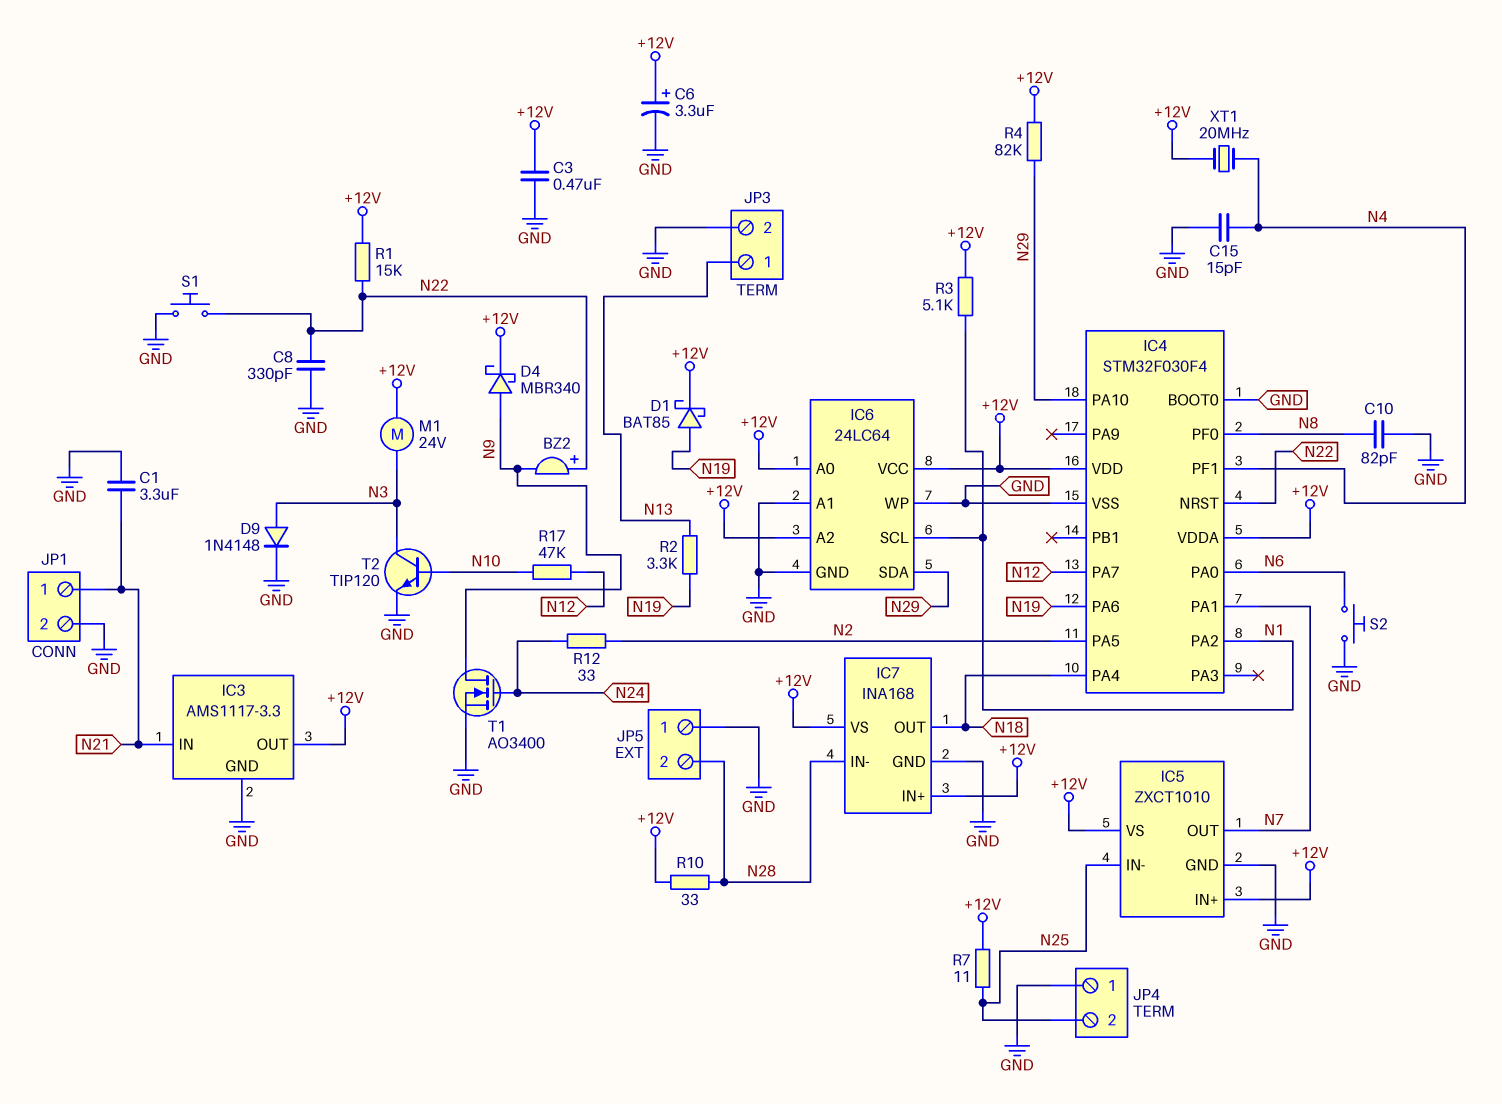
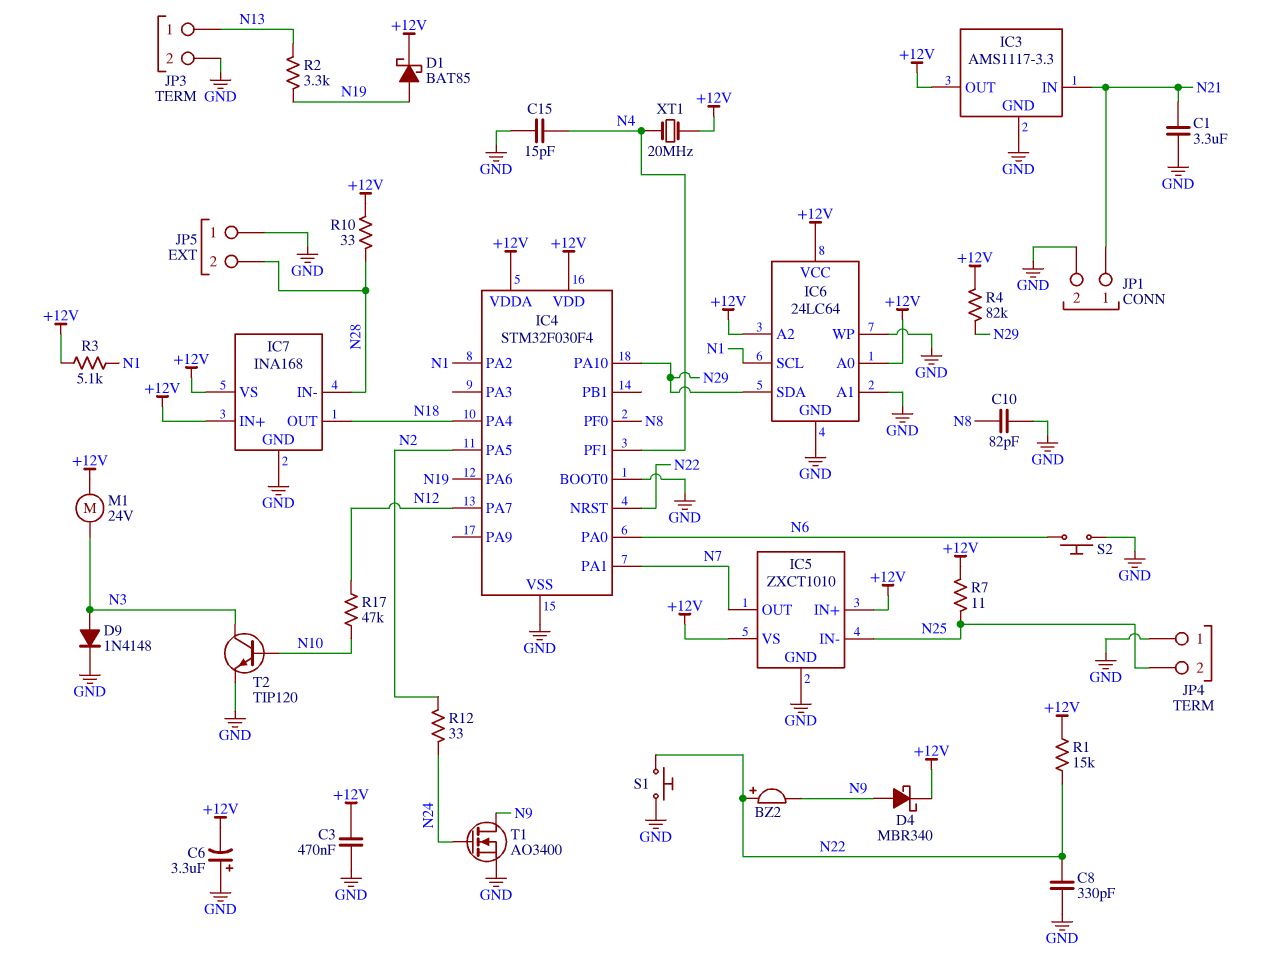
C6: 3.3uF (plus +12V, minus GND) -> 3.3uF (plus GND, minus +12V)

